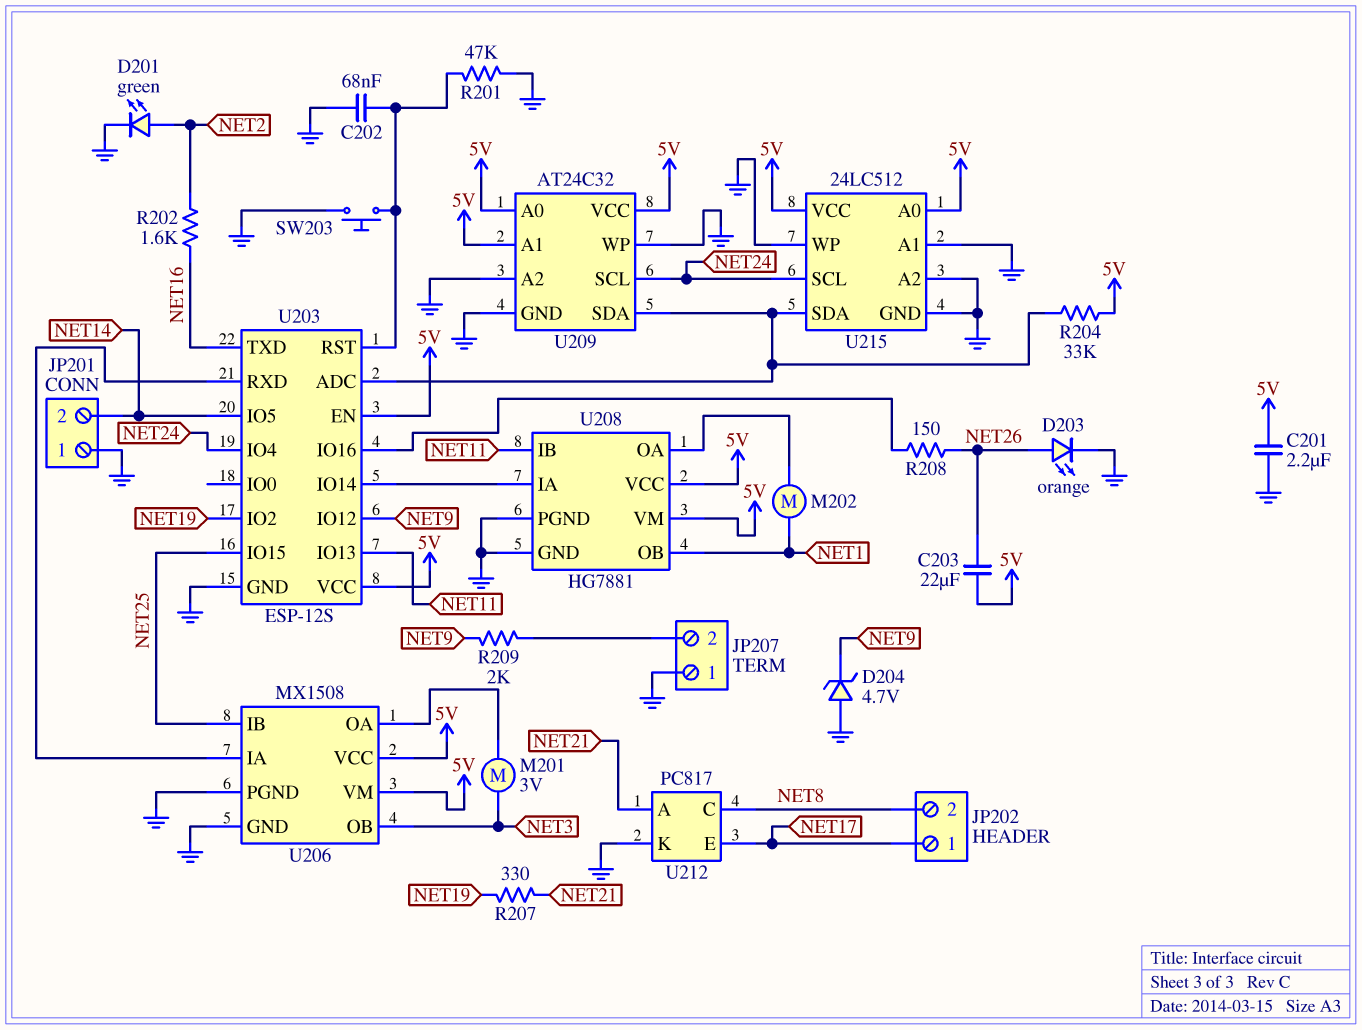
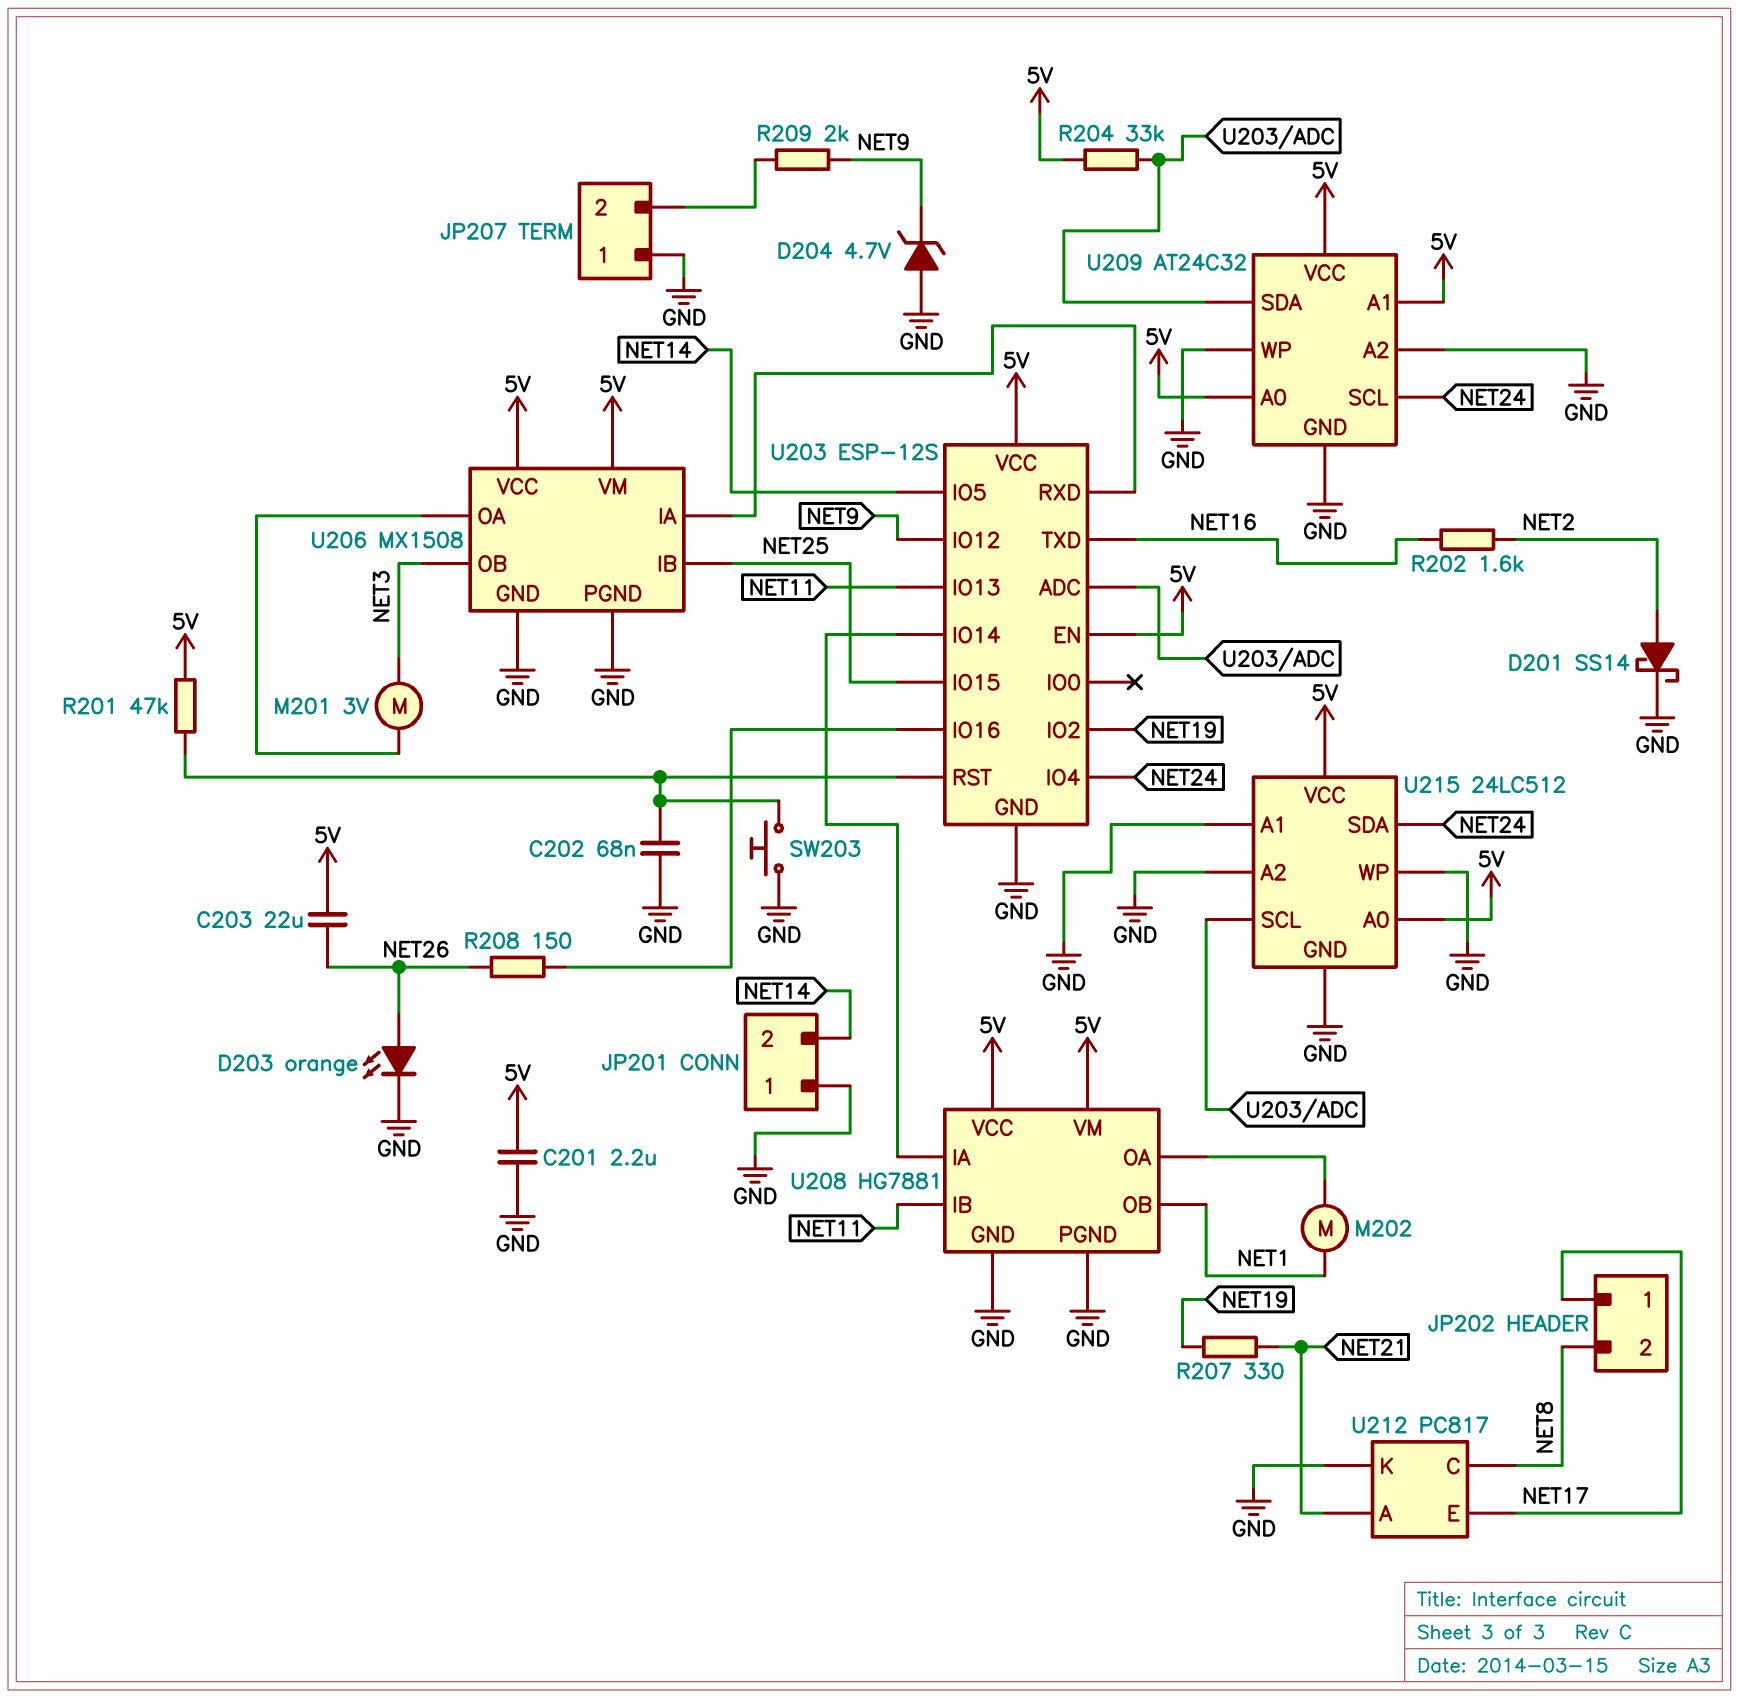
D201: LED green (A NET2, K GND) -> schottky SS14 (A NET2, K GND)
R201: 47k (GND, U203/RST) -> 47k (5V, U203/RST)
U215 pin SCL: NET24 -> U203/ADC
U215 pin SDA: U203/ADC -> NET24

